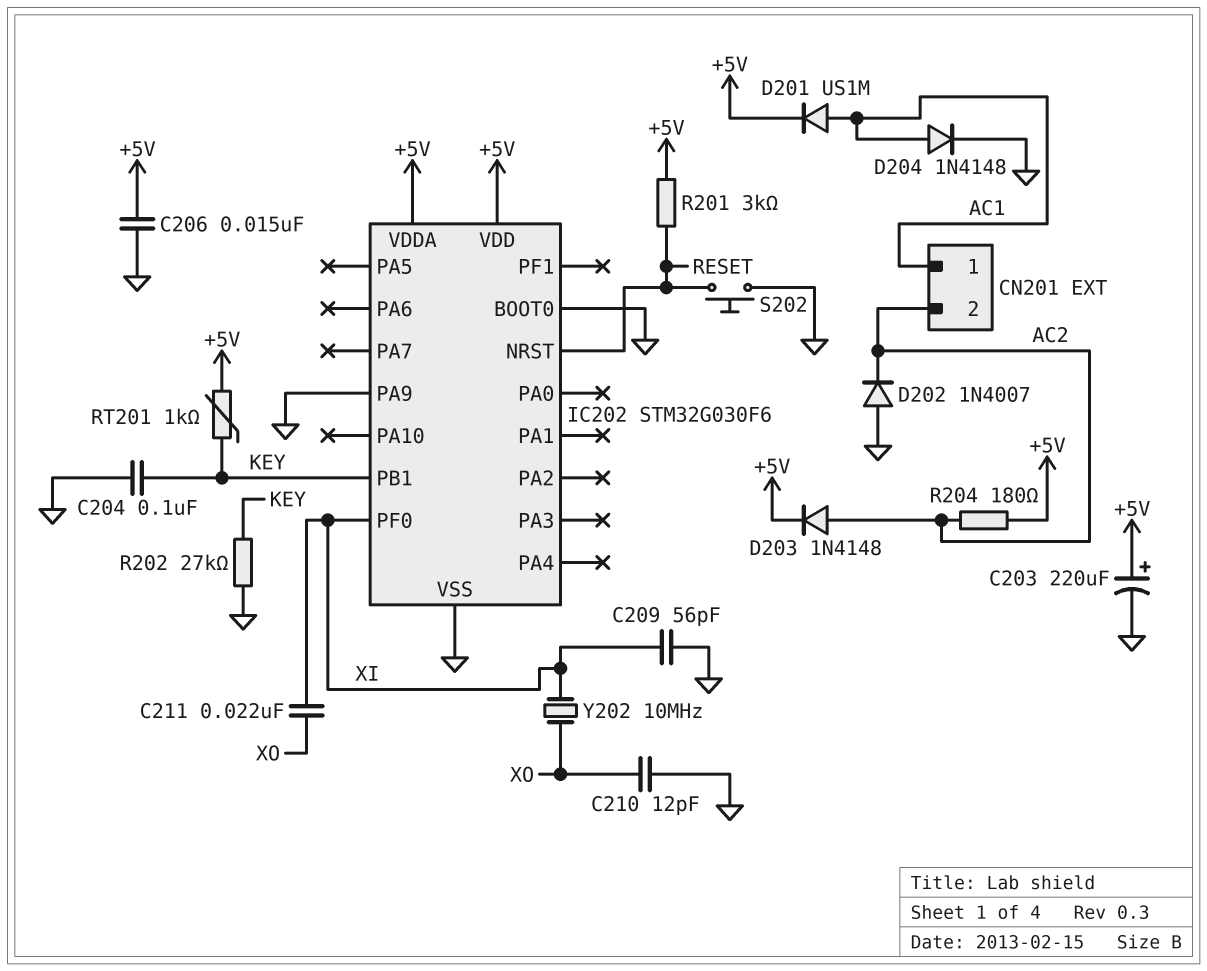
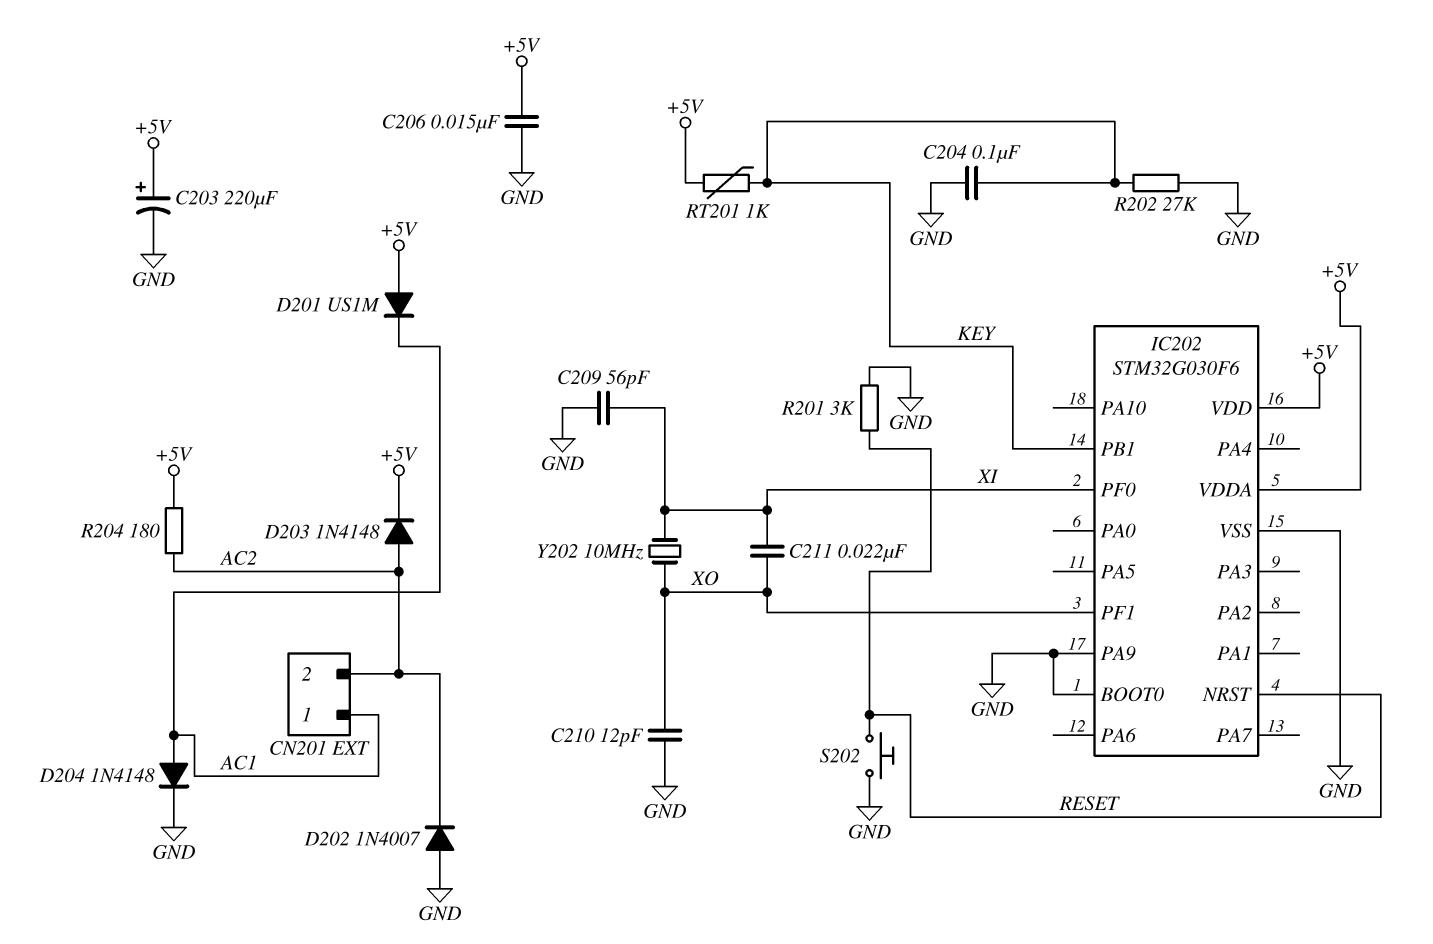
D201: diode US1M (A AC1, K +5V) -> diode US1M (A +5V, K AC1)
IC202 pin PF1: none -> XO
R201: 3k (+5V, RESET) -> 3k (GND, RESET)

